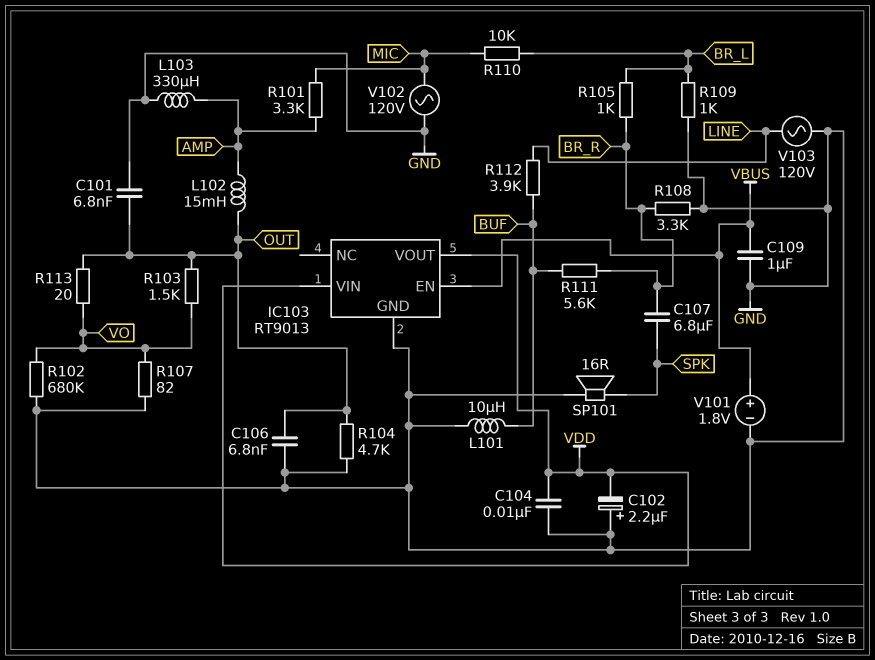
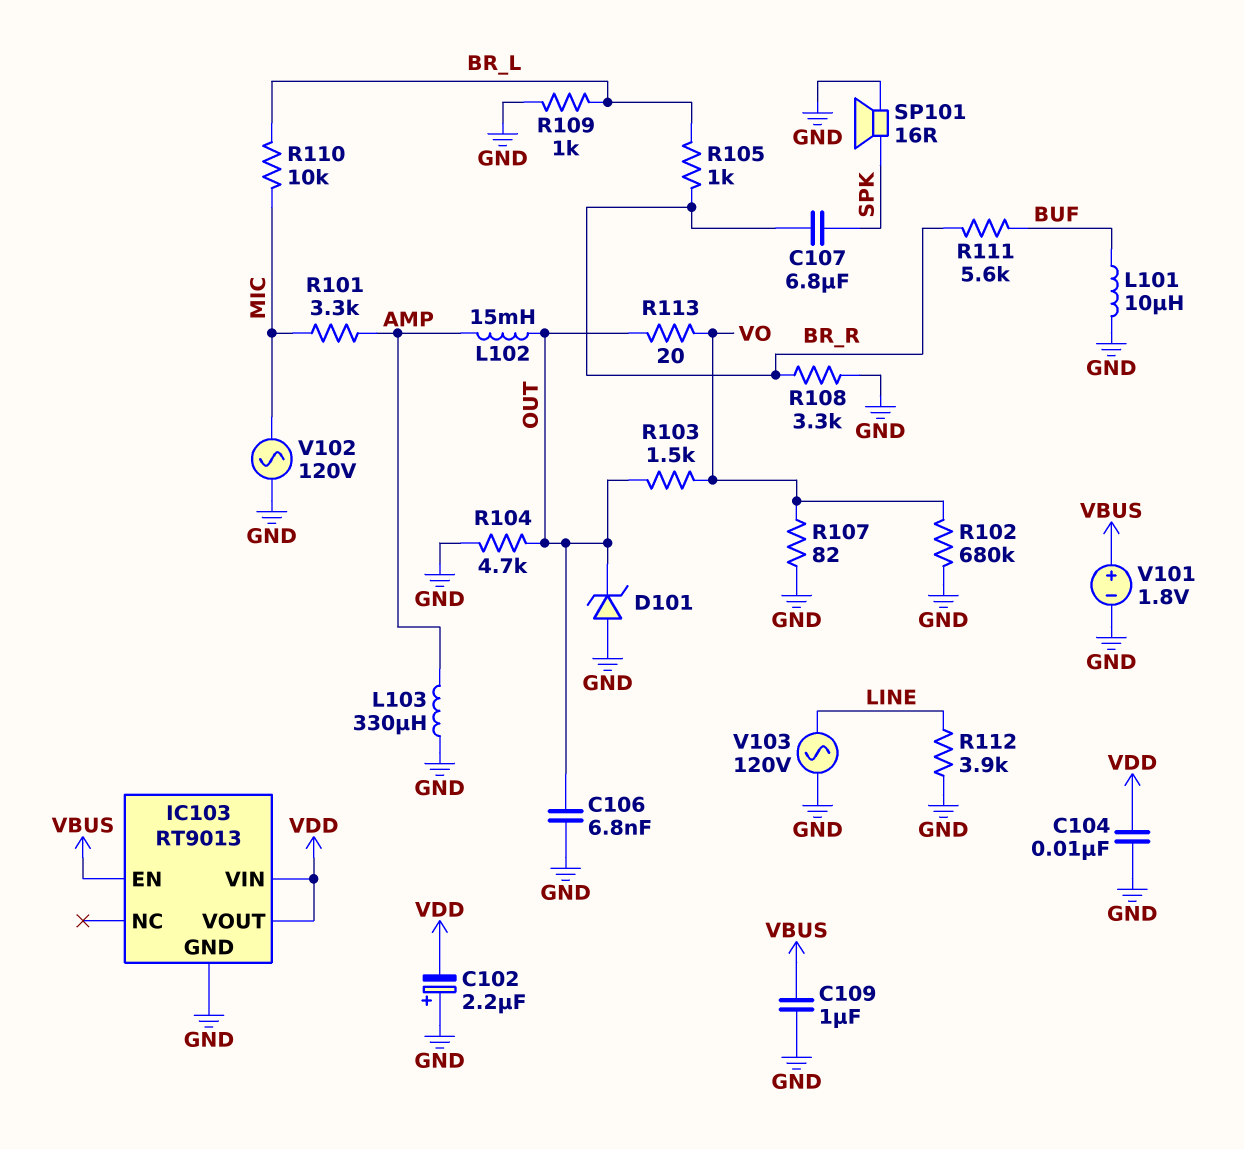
C101: 6.8nF (GND, OUT) -> none
D101: none -> zener (A GND, K OUT)
R112: 3.9k (BUF, LINE) -> 3.9k (GND, LINE)

